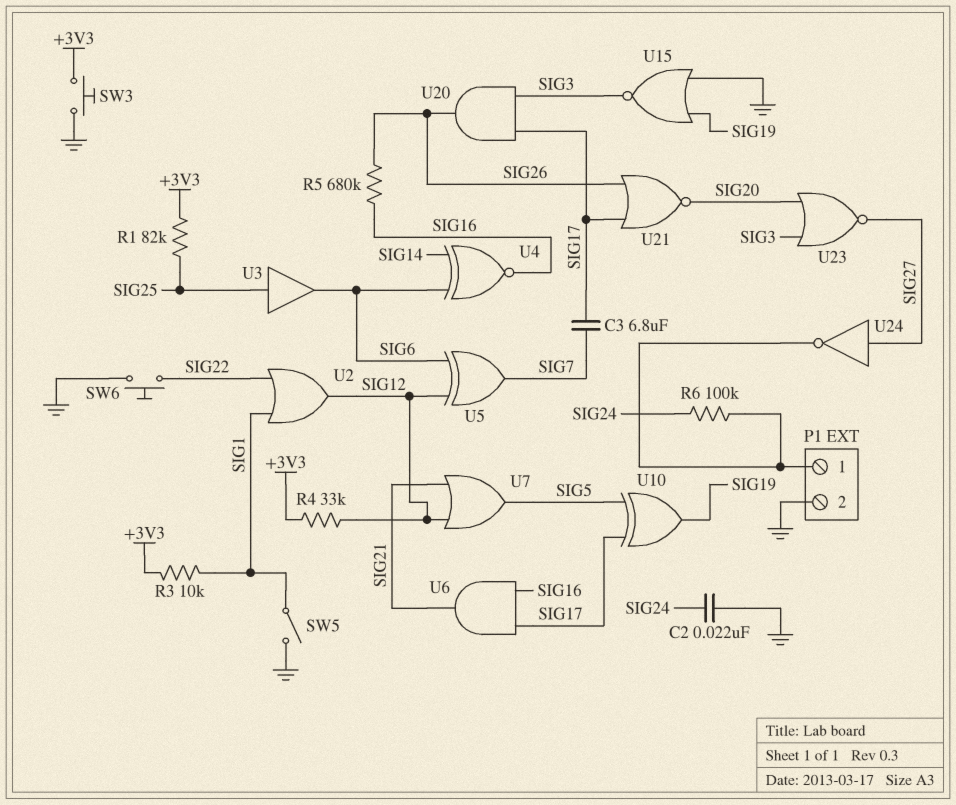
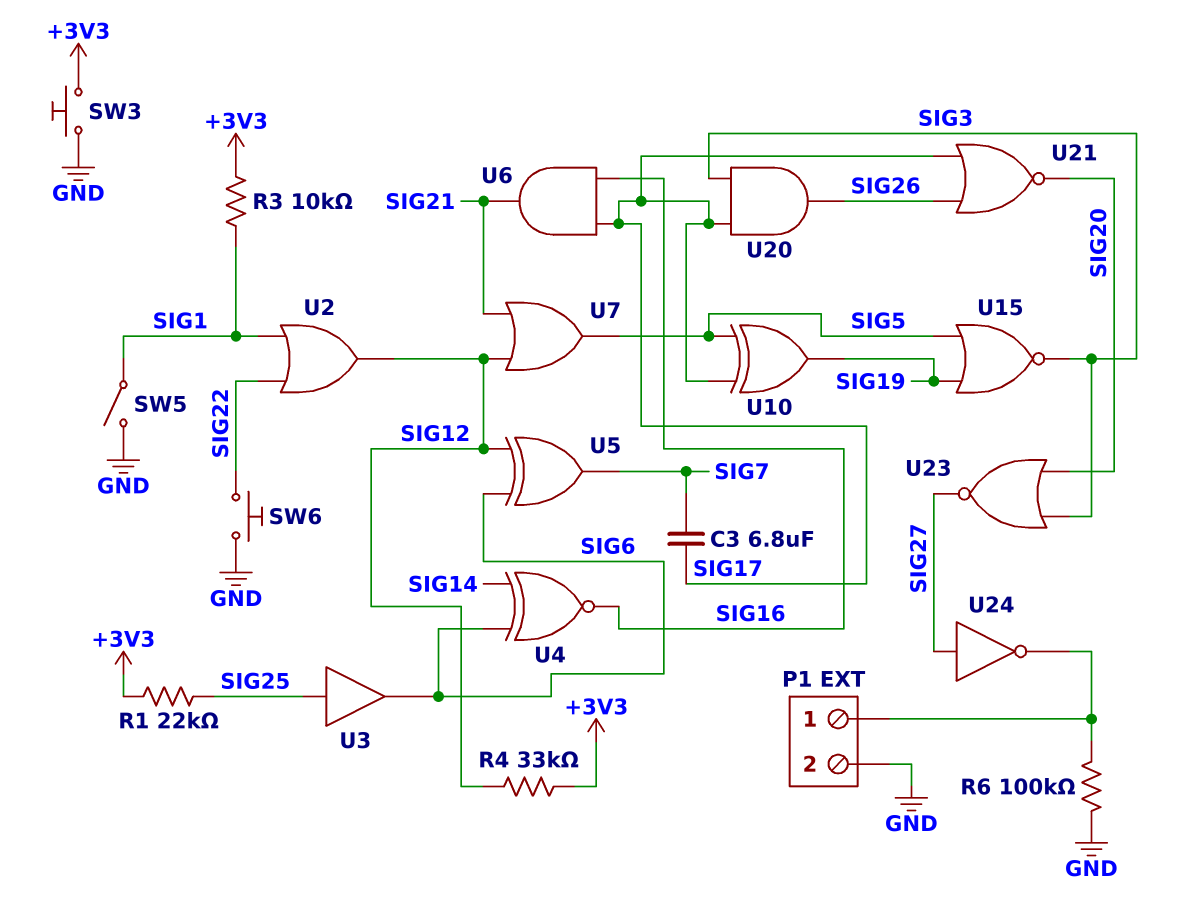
C2: 22nF (GND, SIG24) -> none
R1: 82k (+3V3, SIG25) -> 22k (+3V3, SIG25)
R5: 680k (SIG16, SIG26) -> none
R6: 100k (P1/1, SIG24) -> 100k (GND, P1/1)
U15: NOR (in GND, in SIG19, out SIG3) -> NOR (in SIG5, in SIG19, out SIG3)

